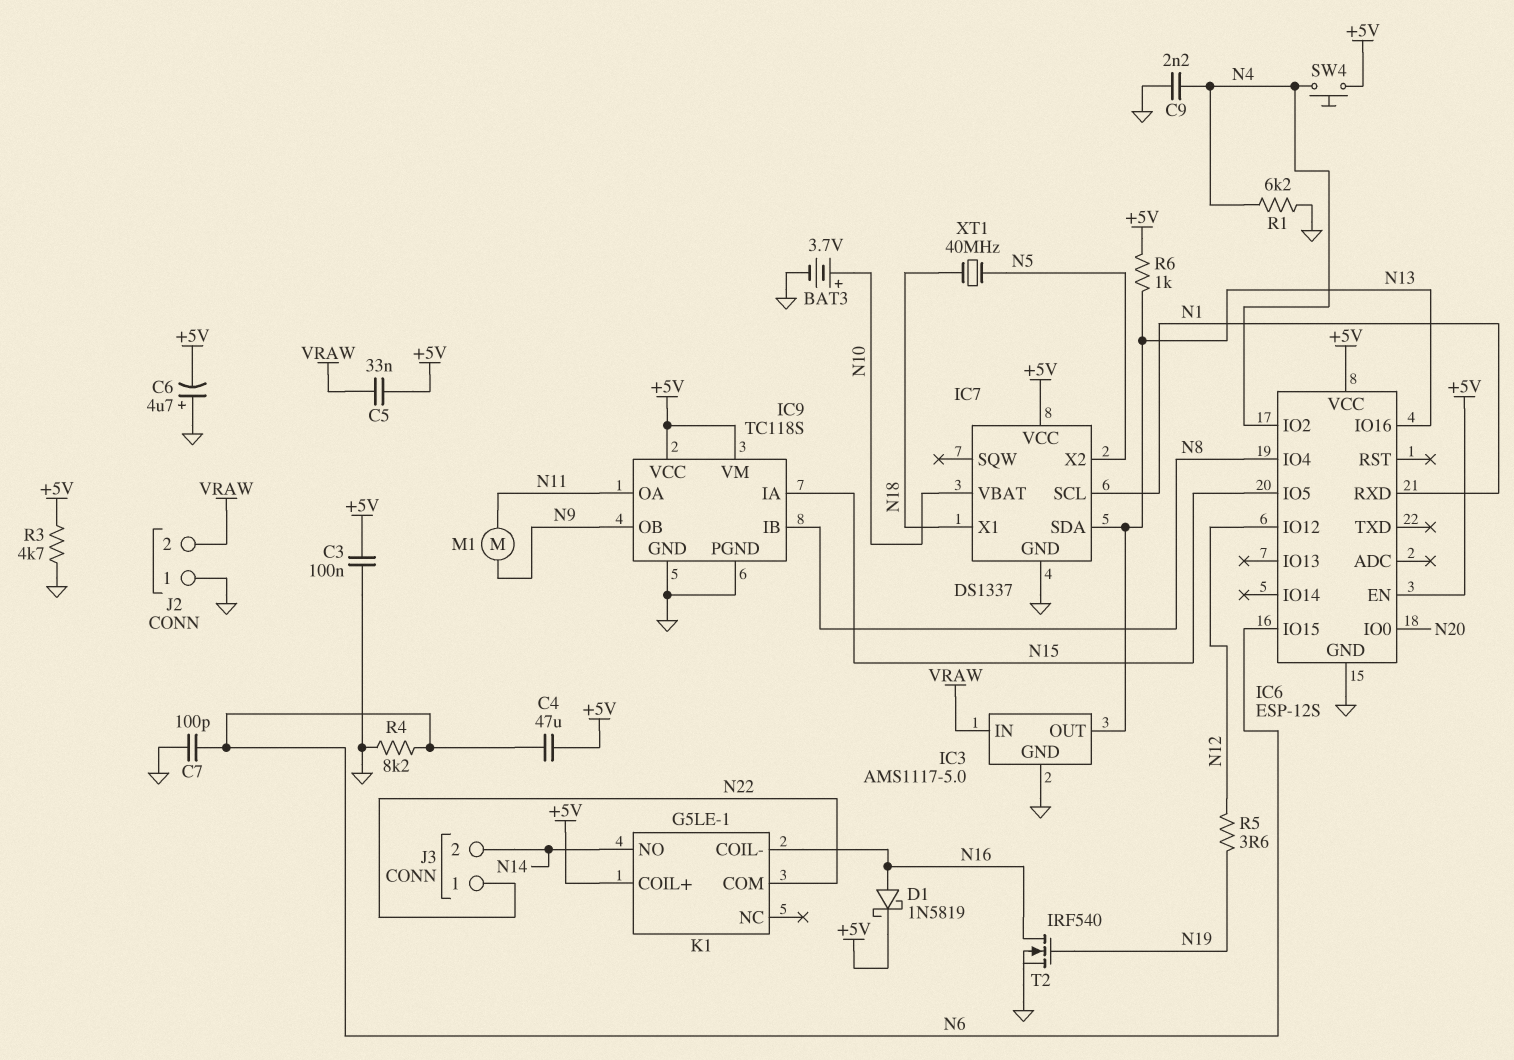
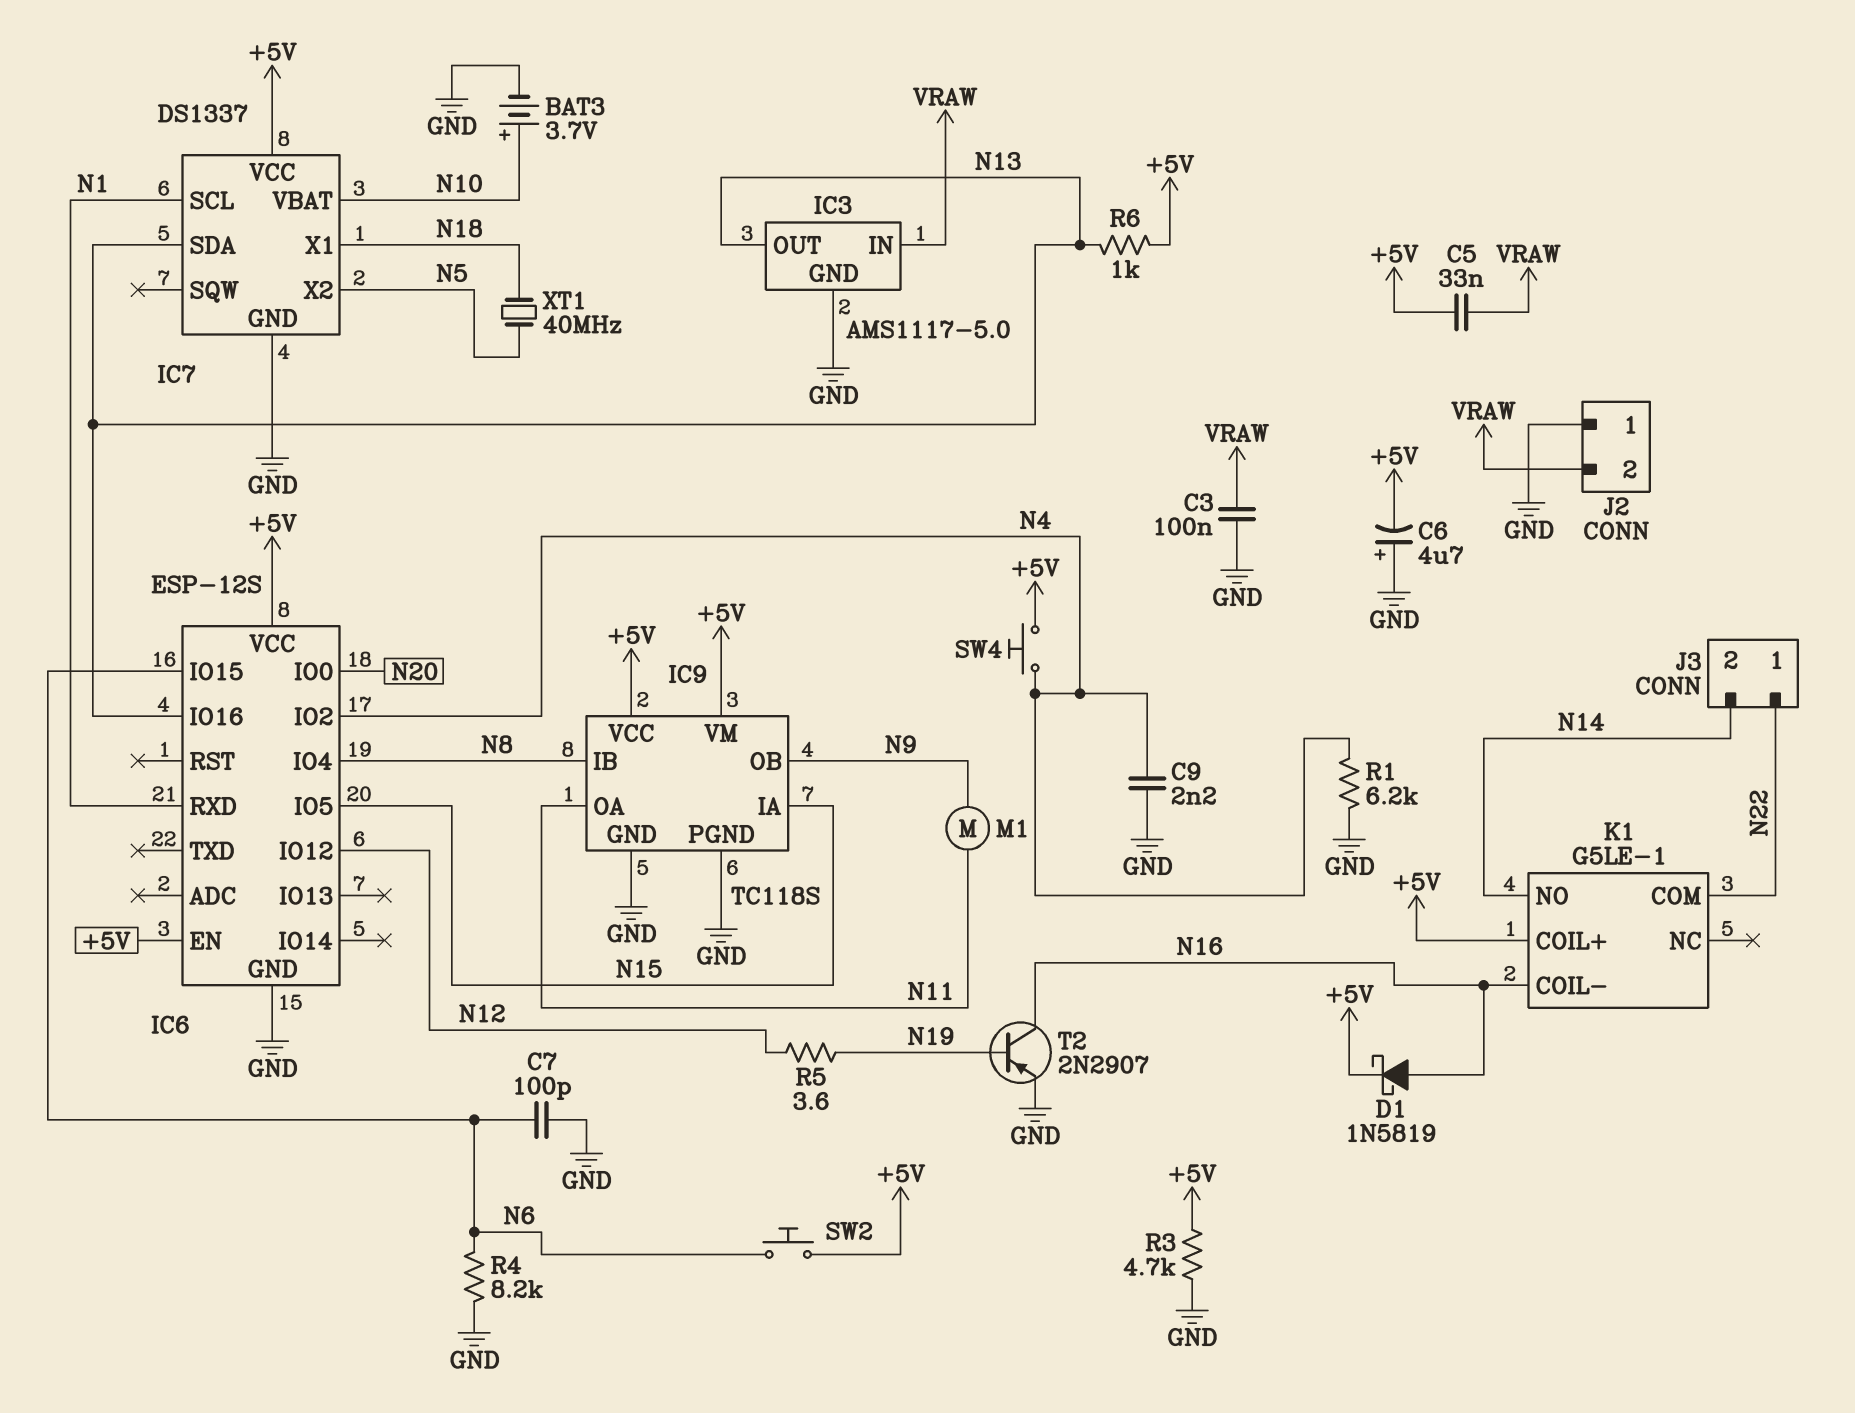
C3: 100nF (+5V, GND) -> 100nF (GND, VRAW)
C4: 47uF (+5V, N6) -> none
SW2: none -> button (+5V, N6)
T2: NMOS IRF540 (G N19, D N16, S GND) -> PNP 2N2907 (B N19, C N16, E GND)

